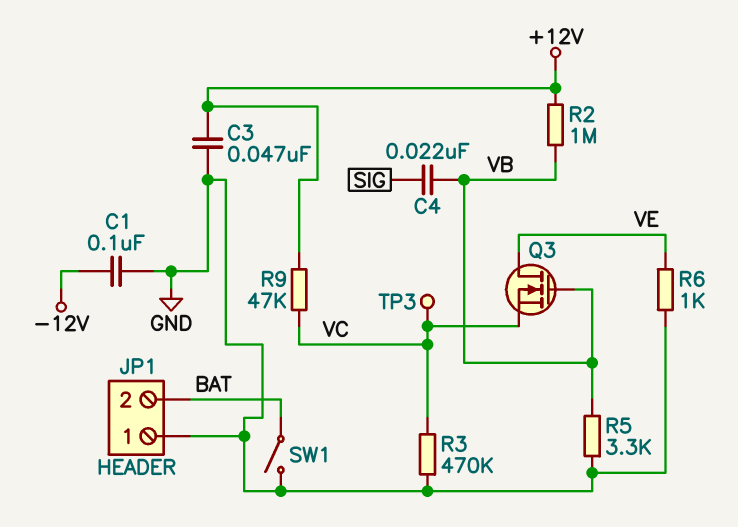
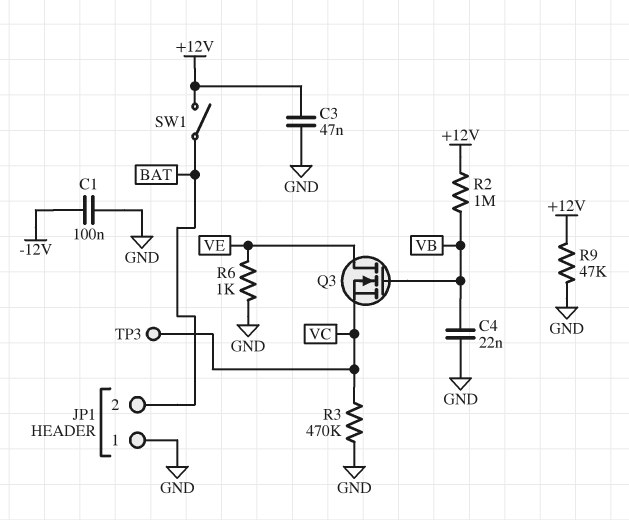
C4: 22nF (SIG, VB) -> 22nF (GND, VB)
R5: 3.3k (GND, VB) -> none
R9: 47k (+12V, VC) -> 47k (+12V, GND)
SW1: switch (BAT, GND) -> switch (+12V, BAT)

